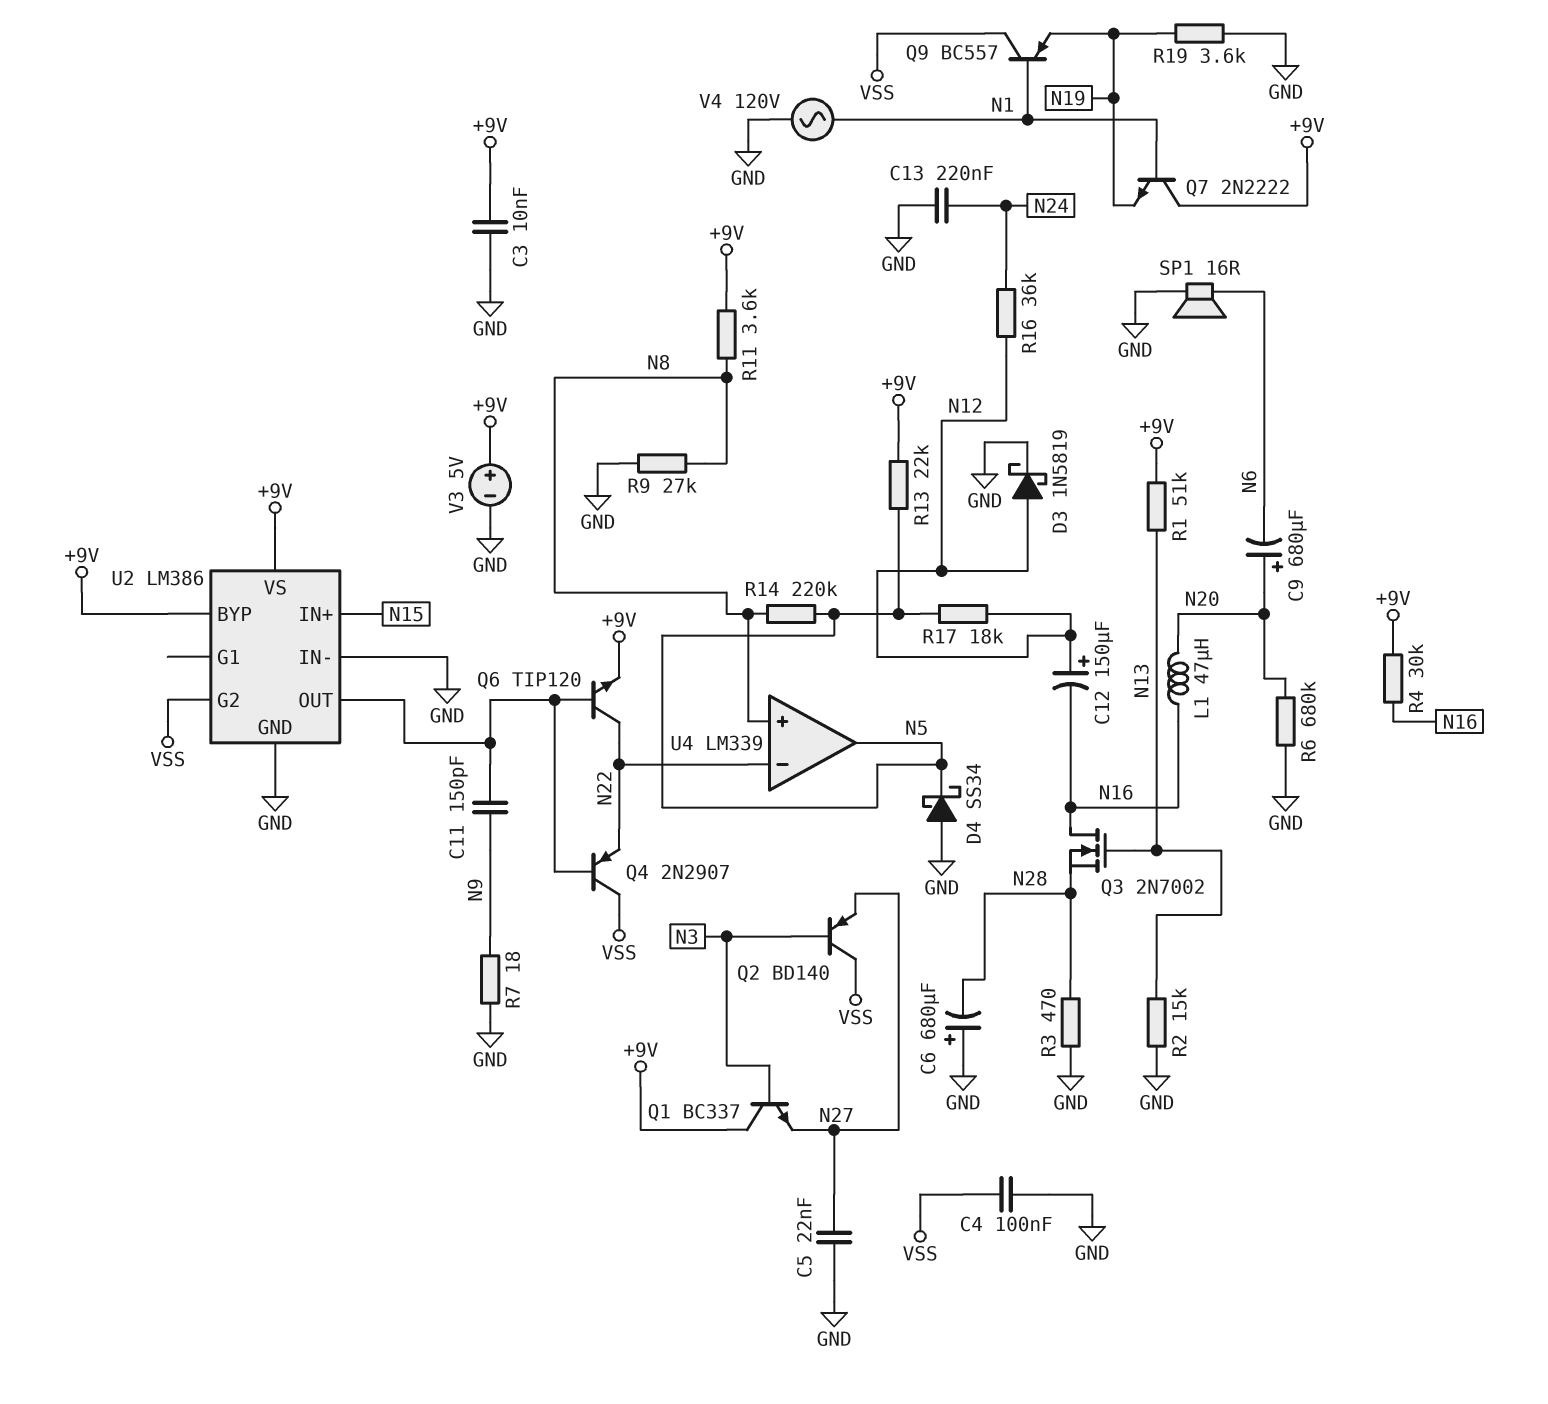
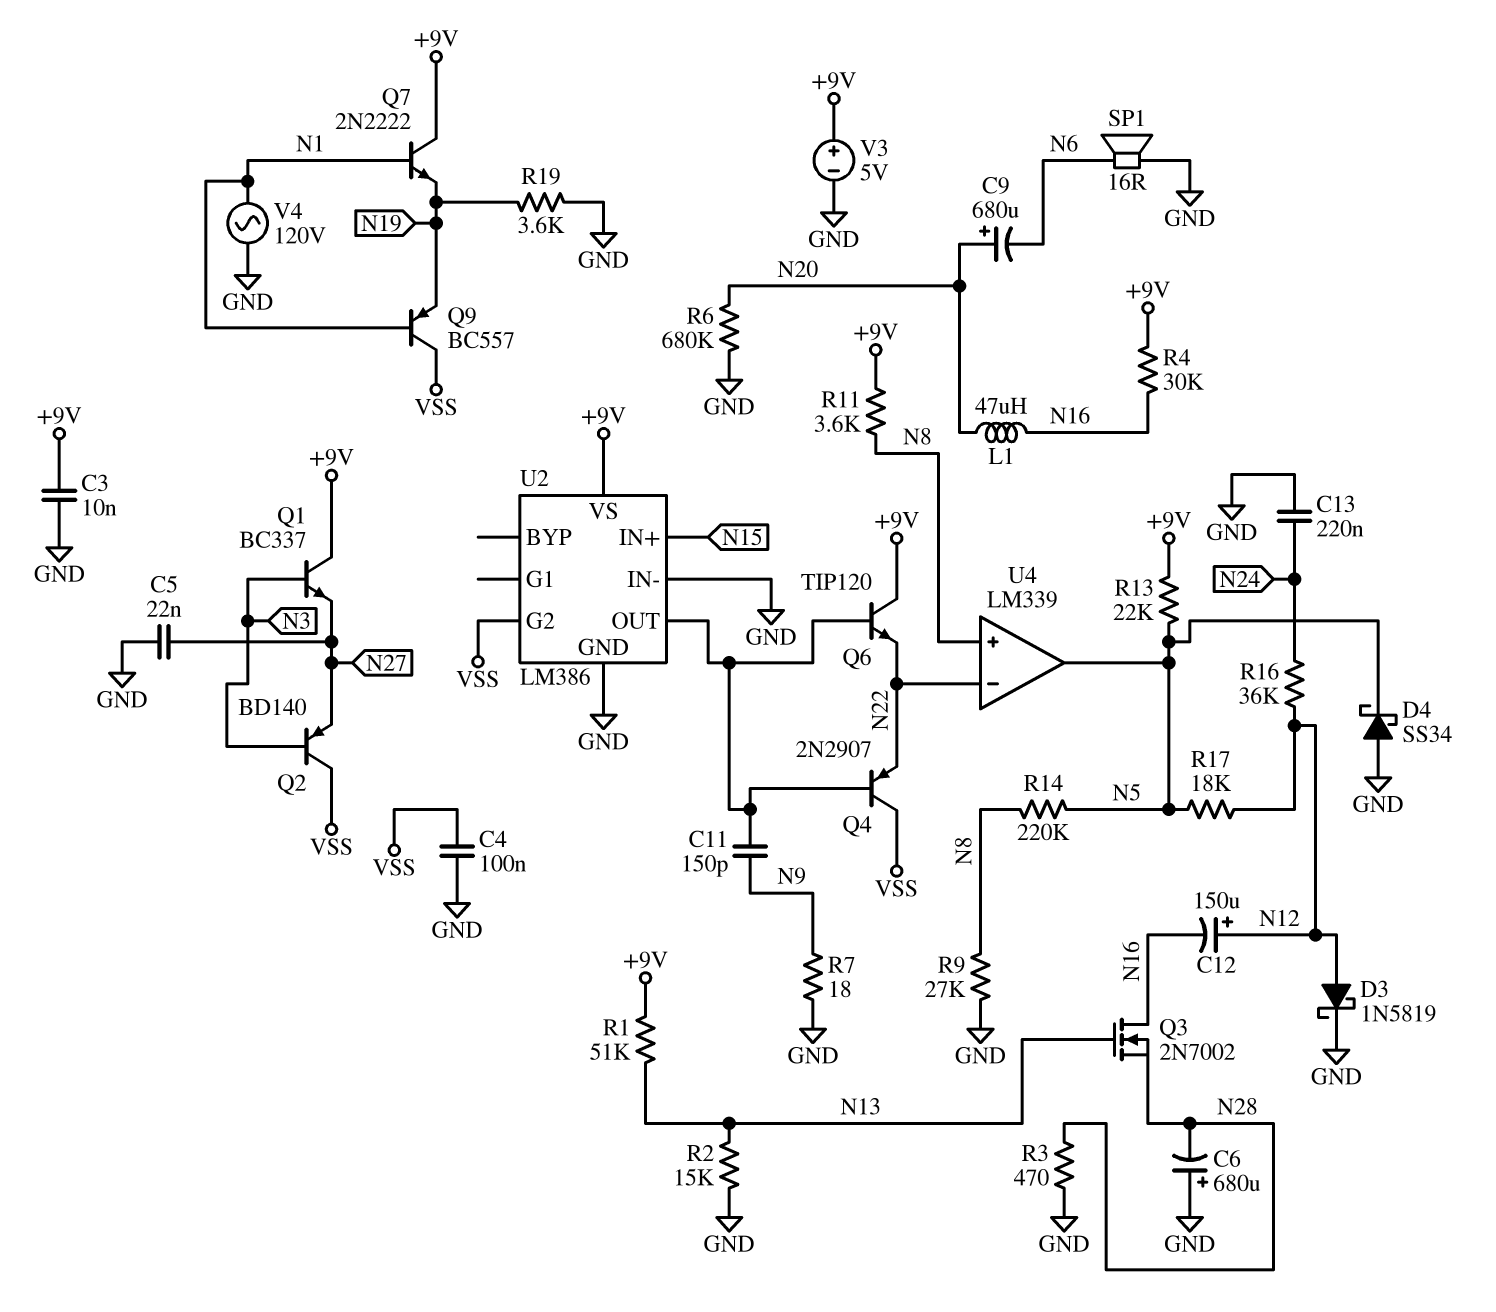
Q6: NPN TIP120 (B U2/OUT, C N22, E +9V) -> NPN TIP120 (B U2/OUT, C +9V, E N22)
U2 pin BYP: +9V -> none

